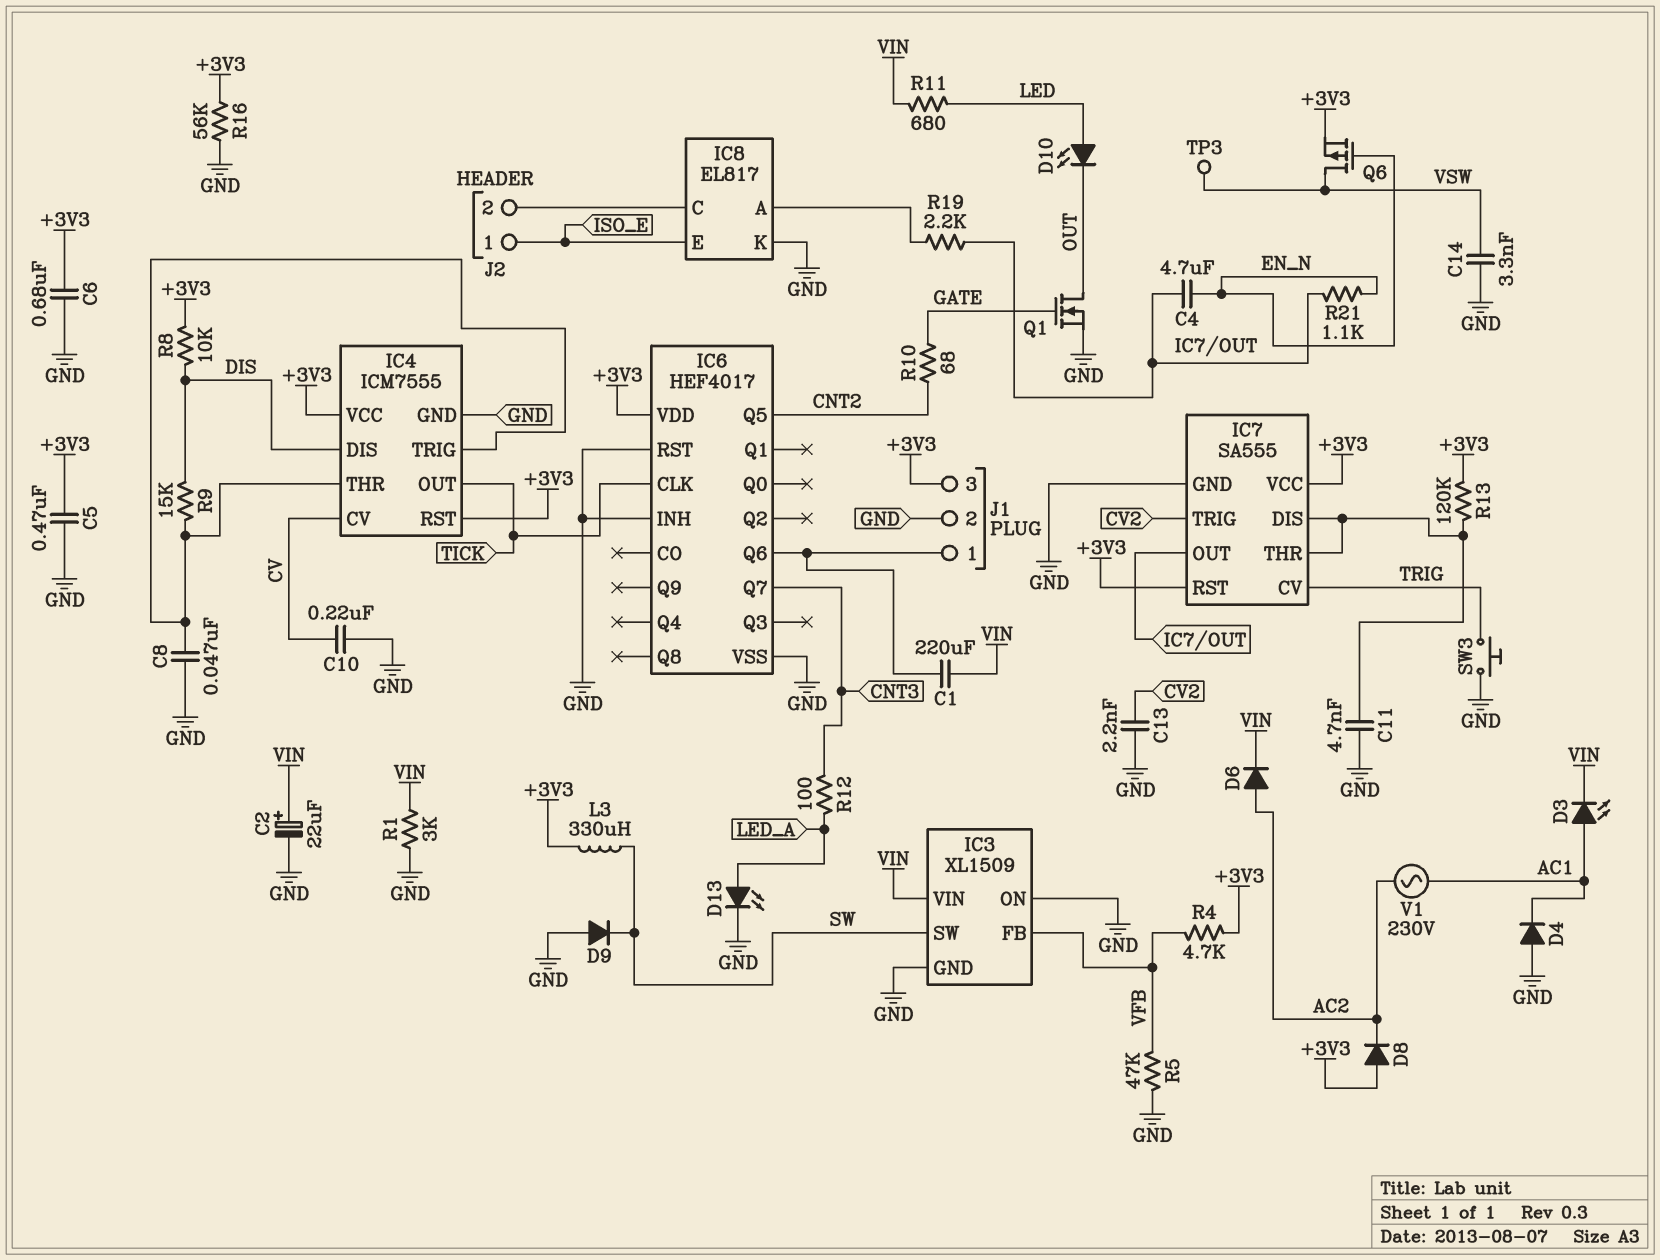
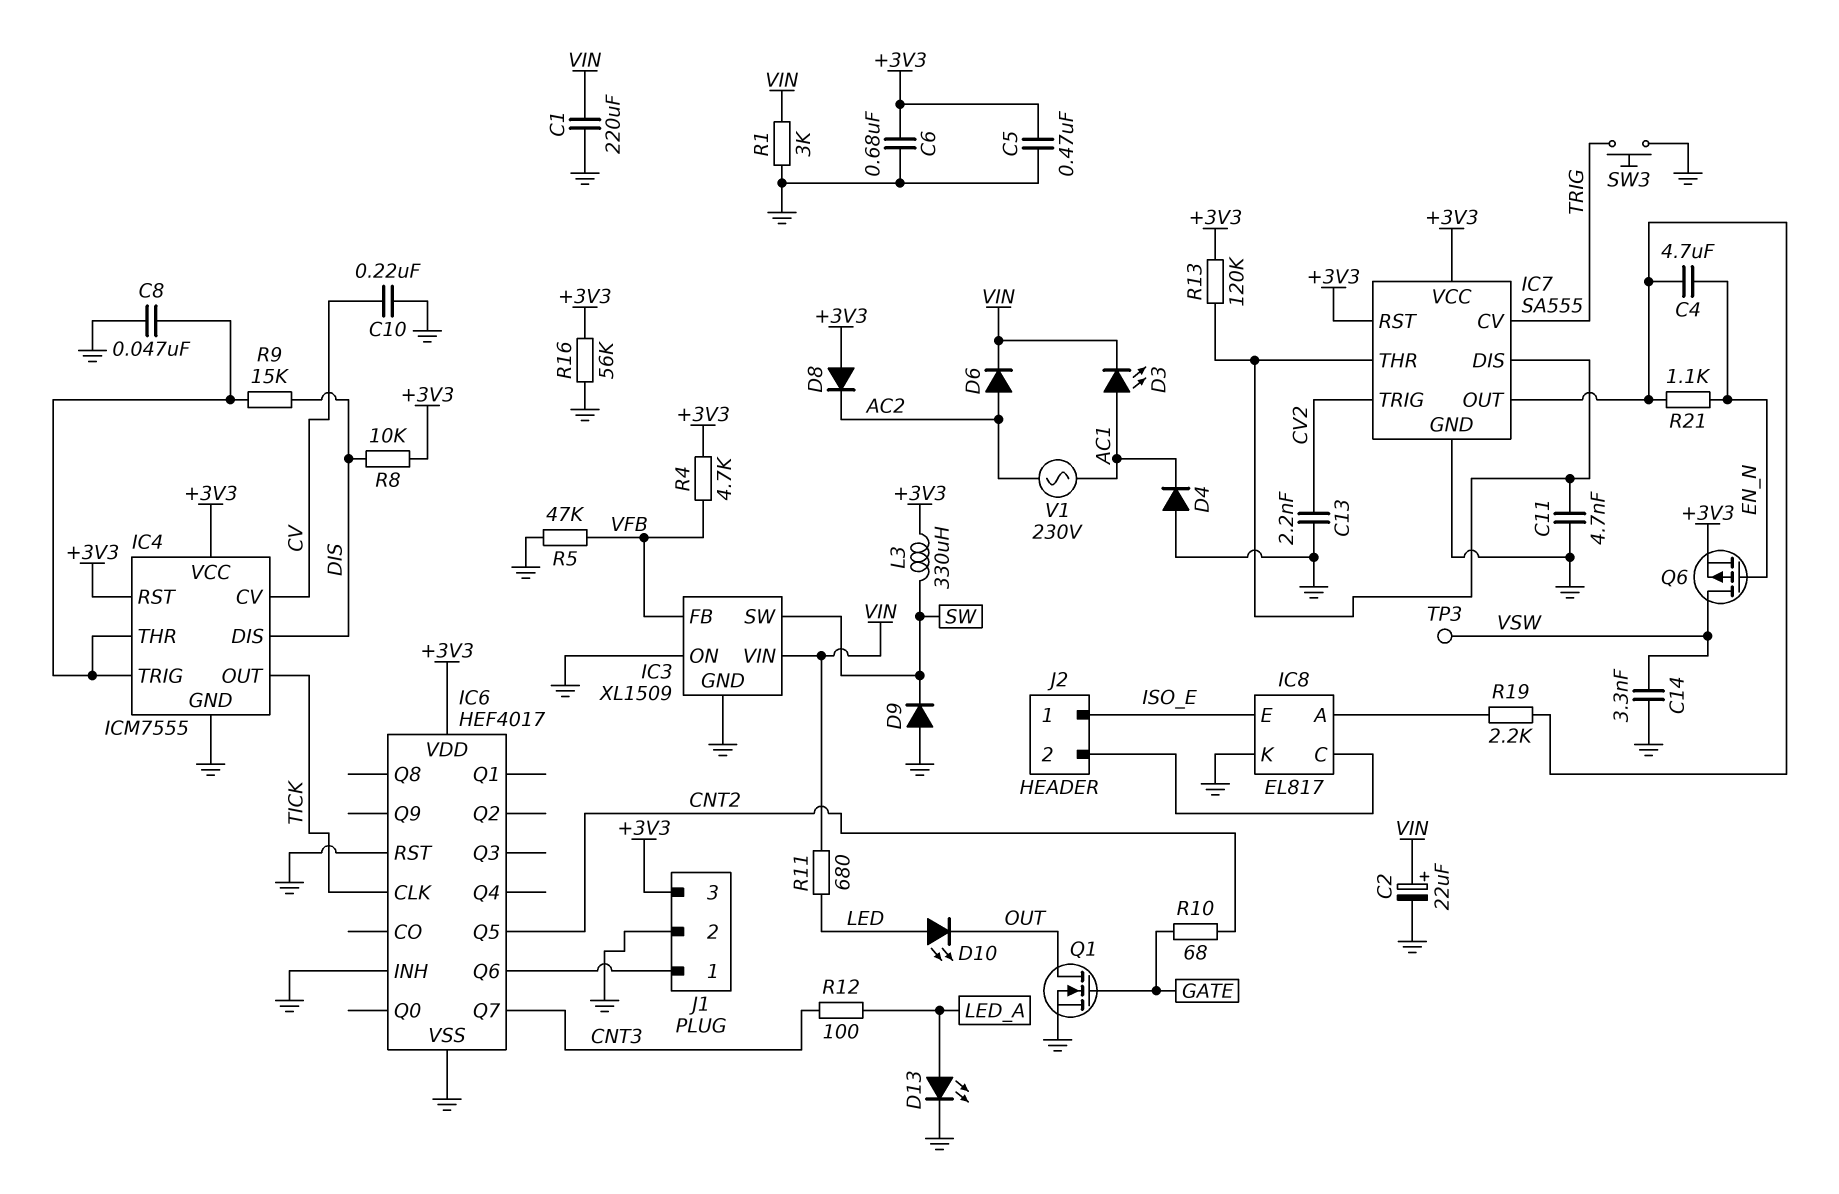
C1: 220uF (IC6/Q6, VIN) -> 220uF (GND, VIN)

